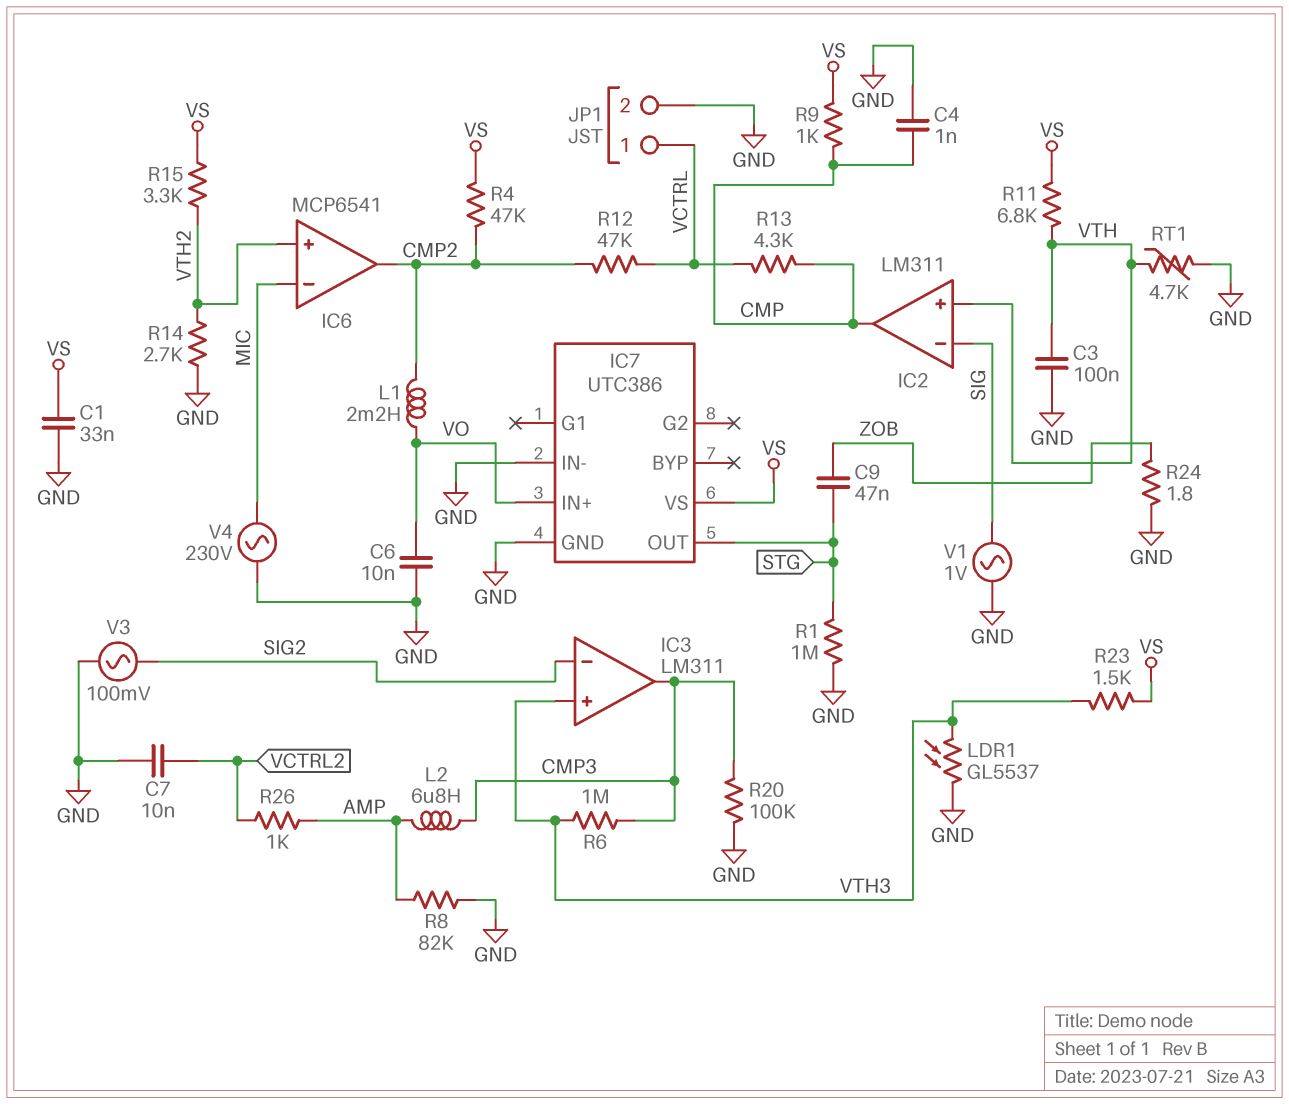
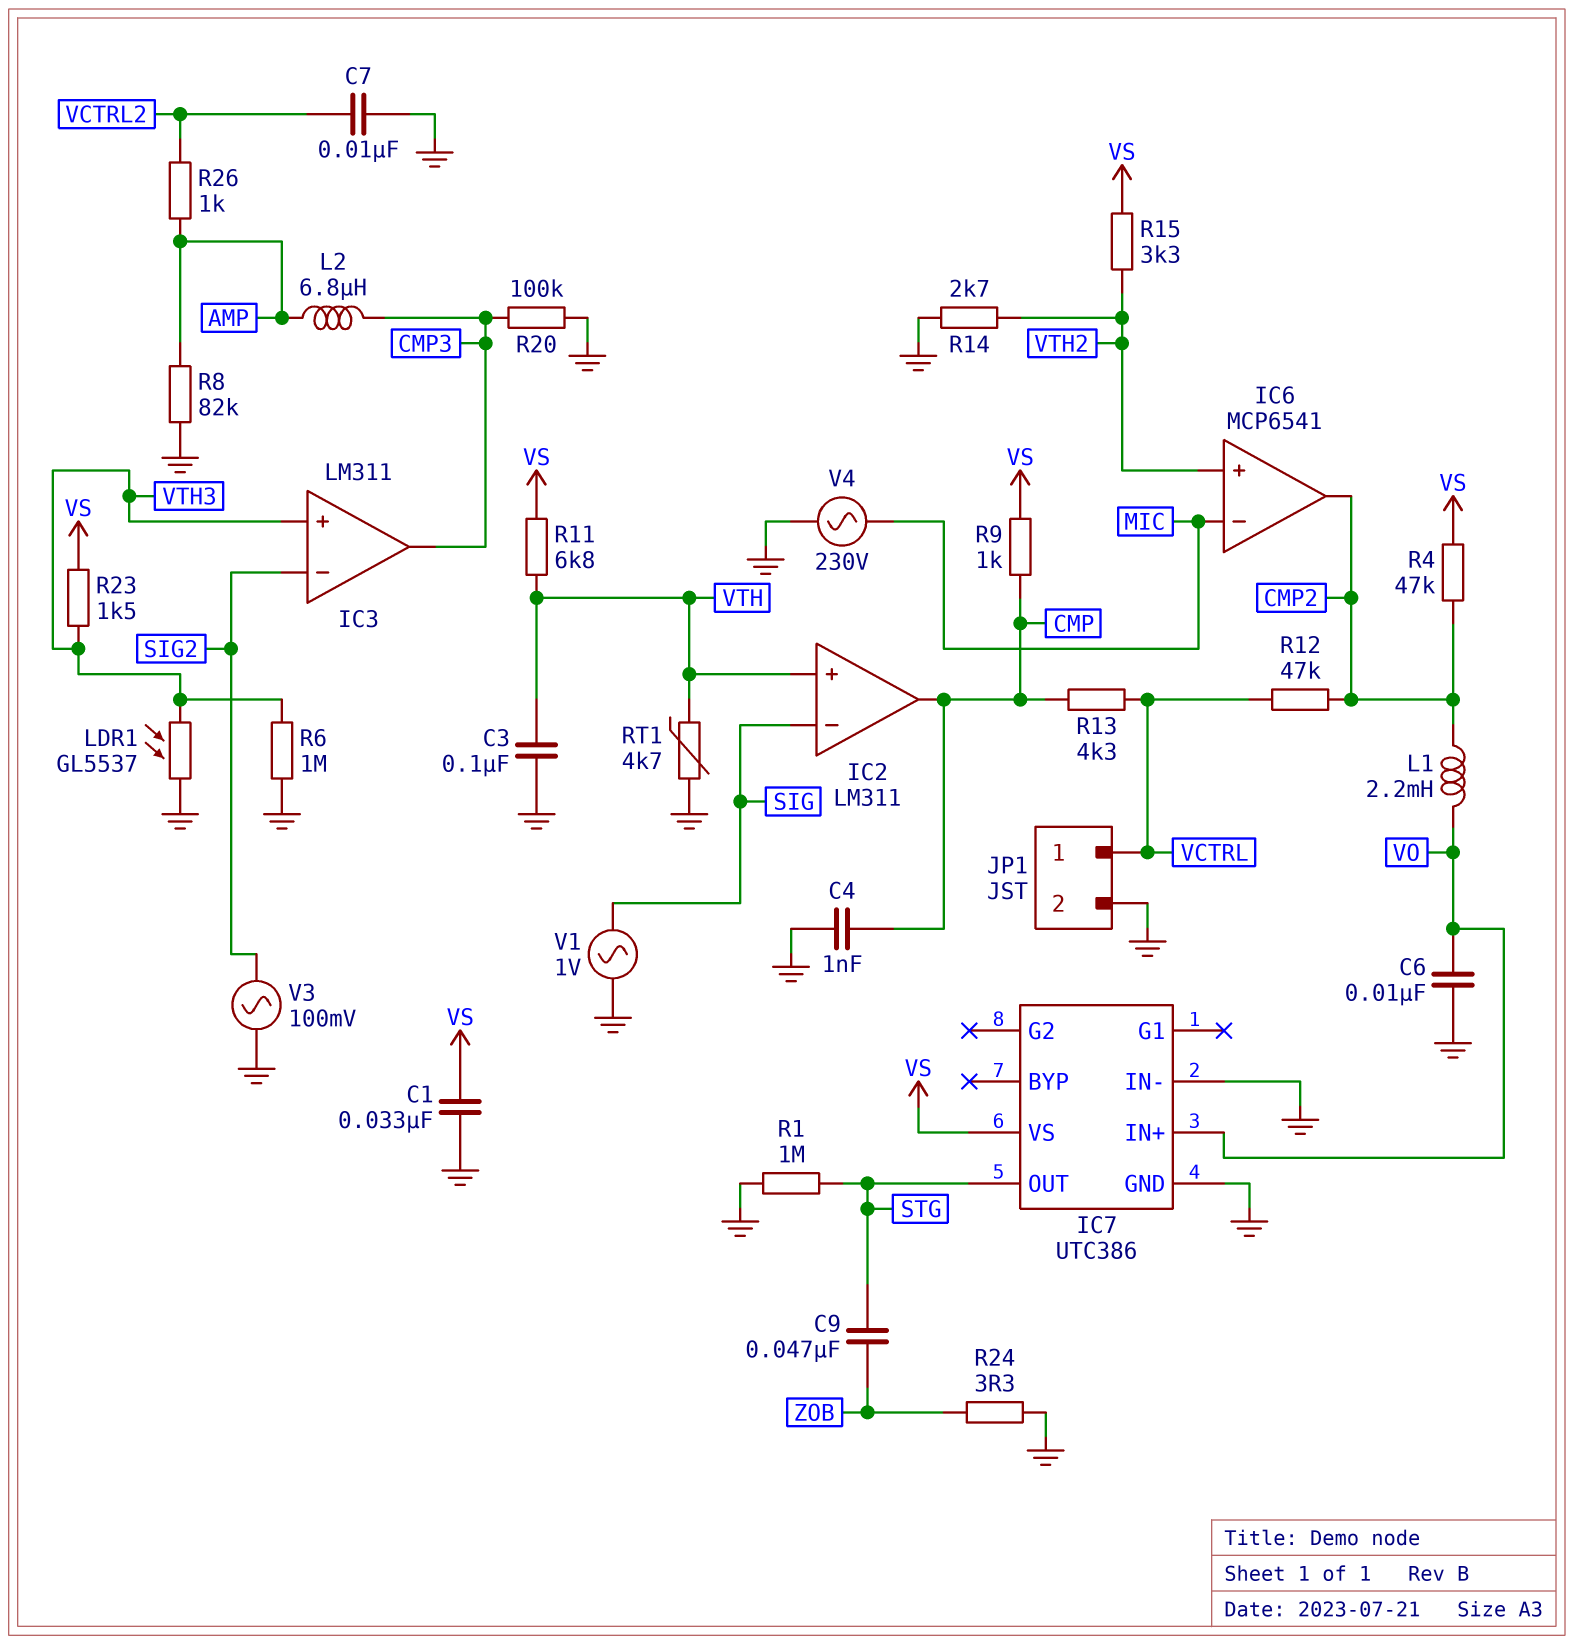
R6: 1M (CMP3, VTH3) -> 1M (GND, VTH3)
R24: 1.8 (GND, ZOB) -> 3.3 (GND, ZOB)

